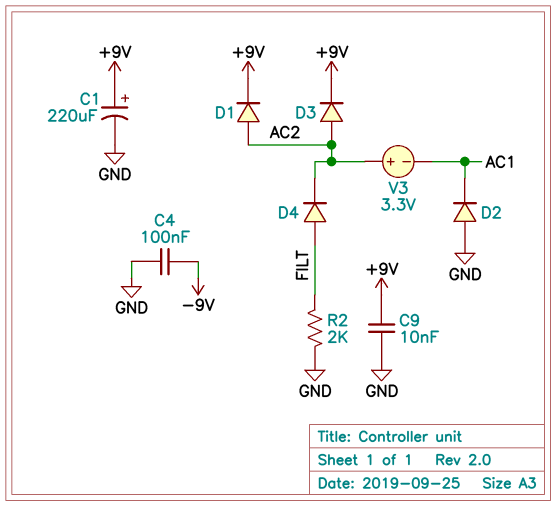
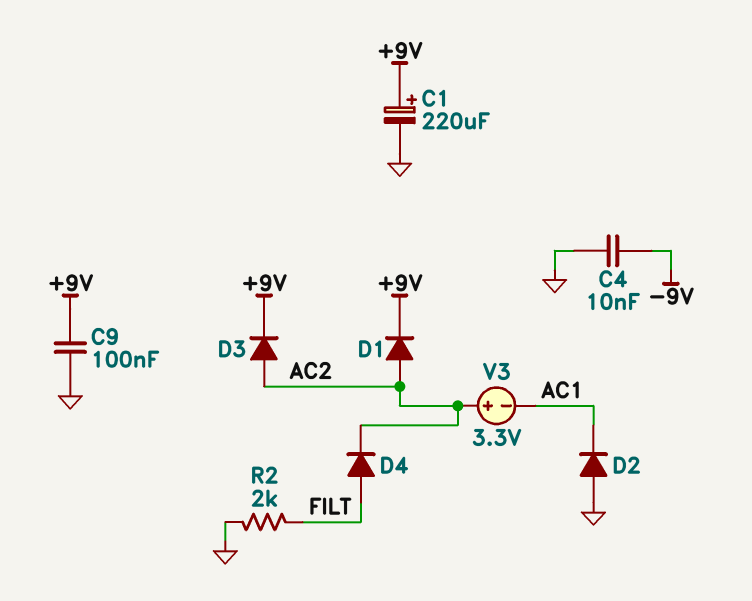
C4: 100nF (-9V, GND) -> 10nF (-9V, GND)
C9: 10nF (+9V, GND) -> 100nF (+9V, GND)

